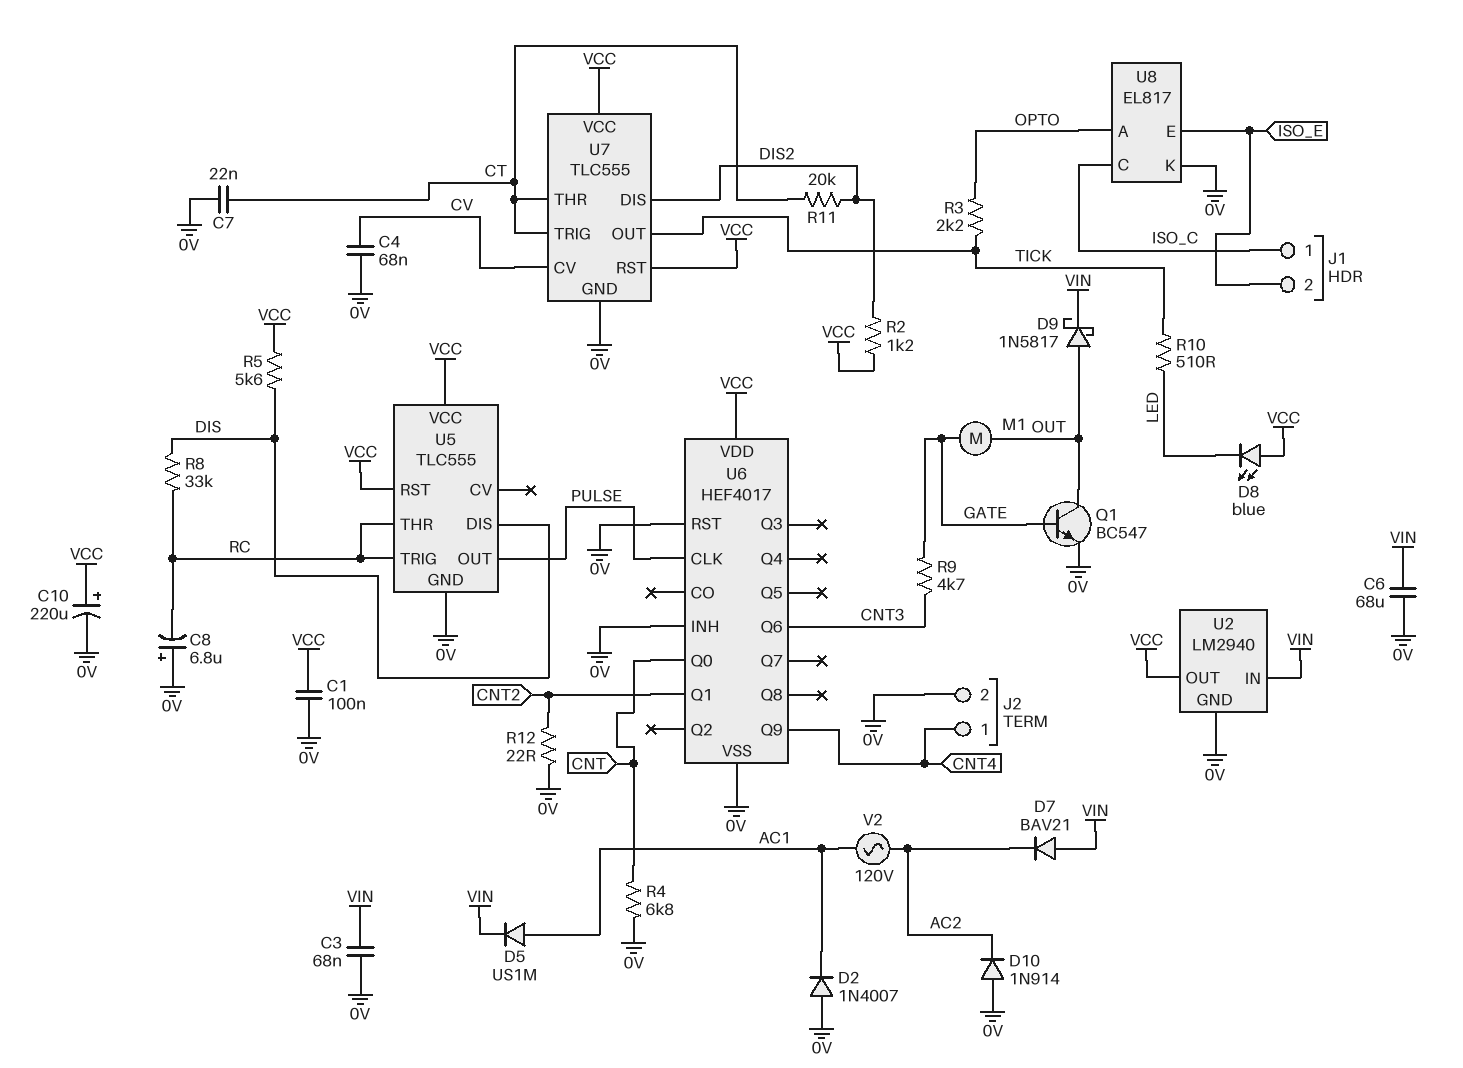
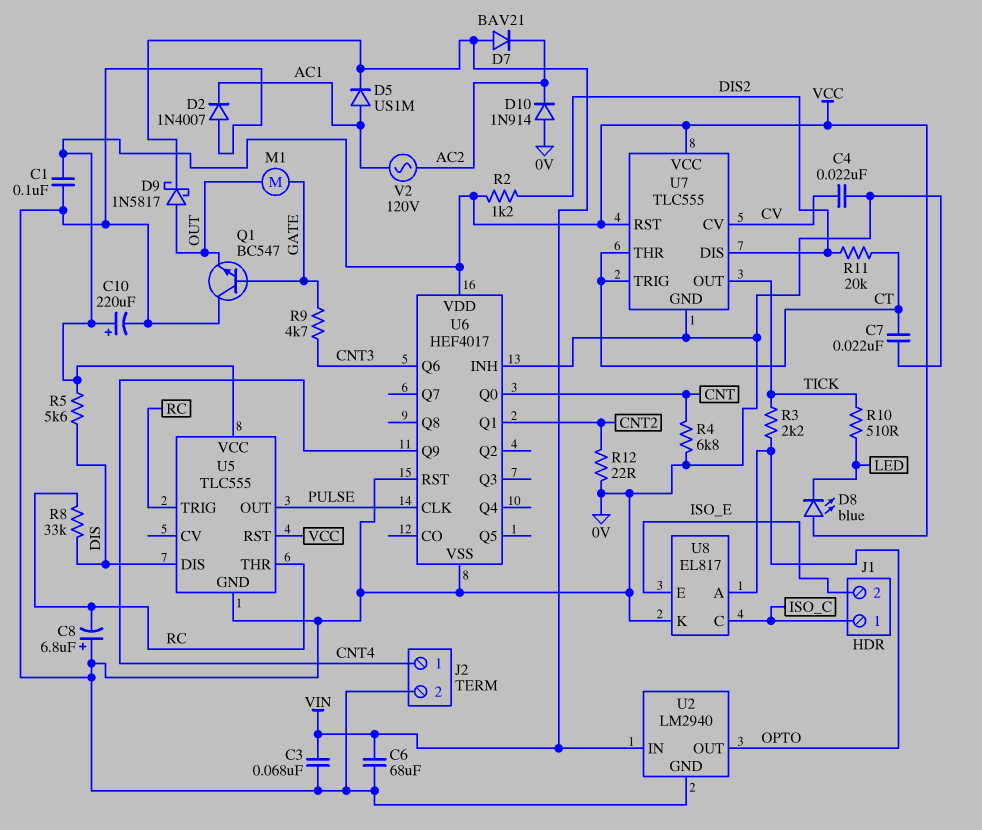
C4: 68nF (0V, CV) -> 22nF (0V, CV)
Q1: NPN BC547 (B GATE, C OUT, E 0V) -> NPN BC547 (B GATE, C 0V, E OUT)
U2 pin OUT: VCC -> OPTO

